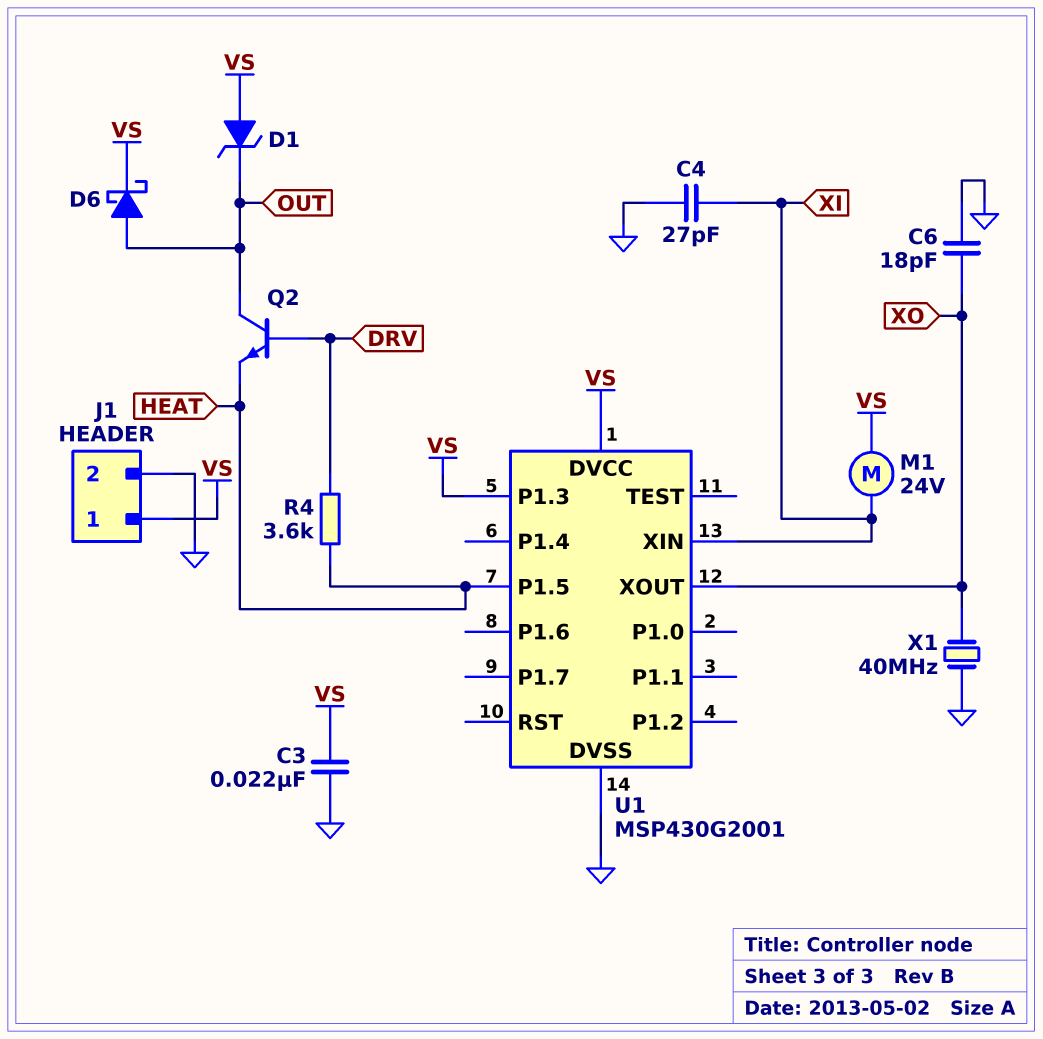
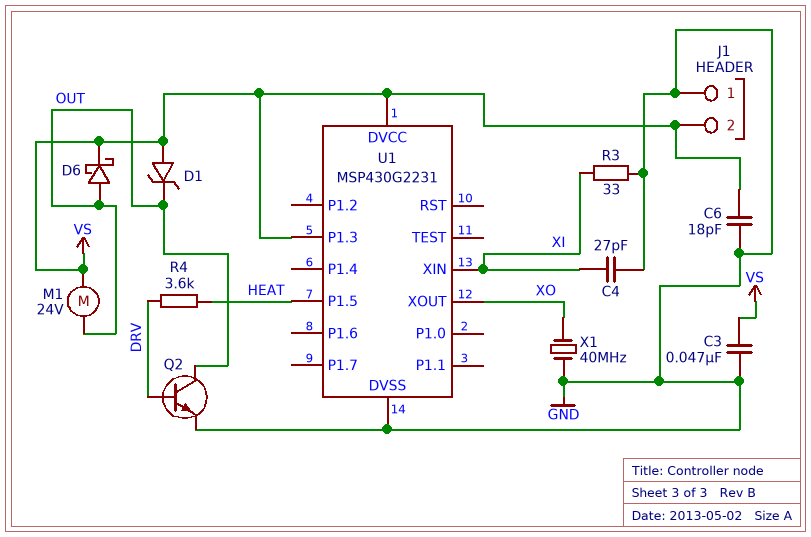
C3: 22nF (GND, VS) -> 47nF (GND, VS)
C6: 18pF (GND, XO) -> 18pF (GND, VS)
J1 pin 1: VS -> GND
J1 pin 2: GND -> VS
M1: motor 24V (VS, XI) -> motor 24V (OUT, VS)
Q2: NPN (B DRV, C OUT, E HEAT) -> NPN (B DRV, C OUT, E GND)
R3: none -> 33 (GND, XI)
U1: MSP430G2001 -> MSP430G2231

